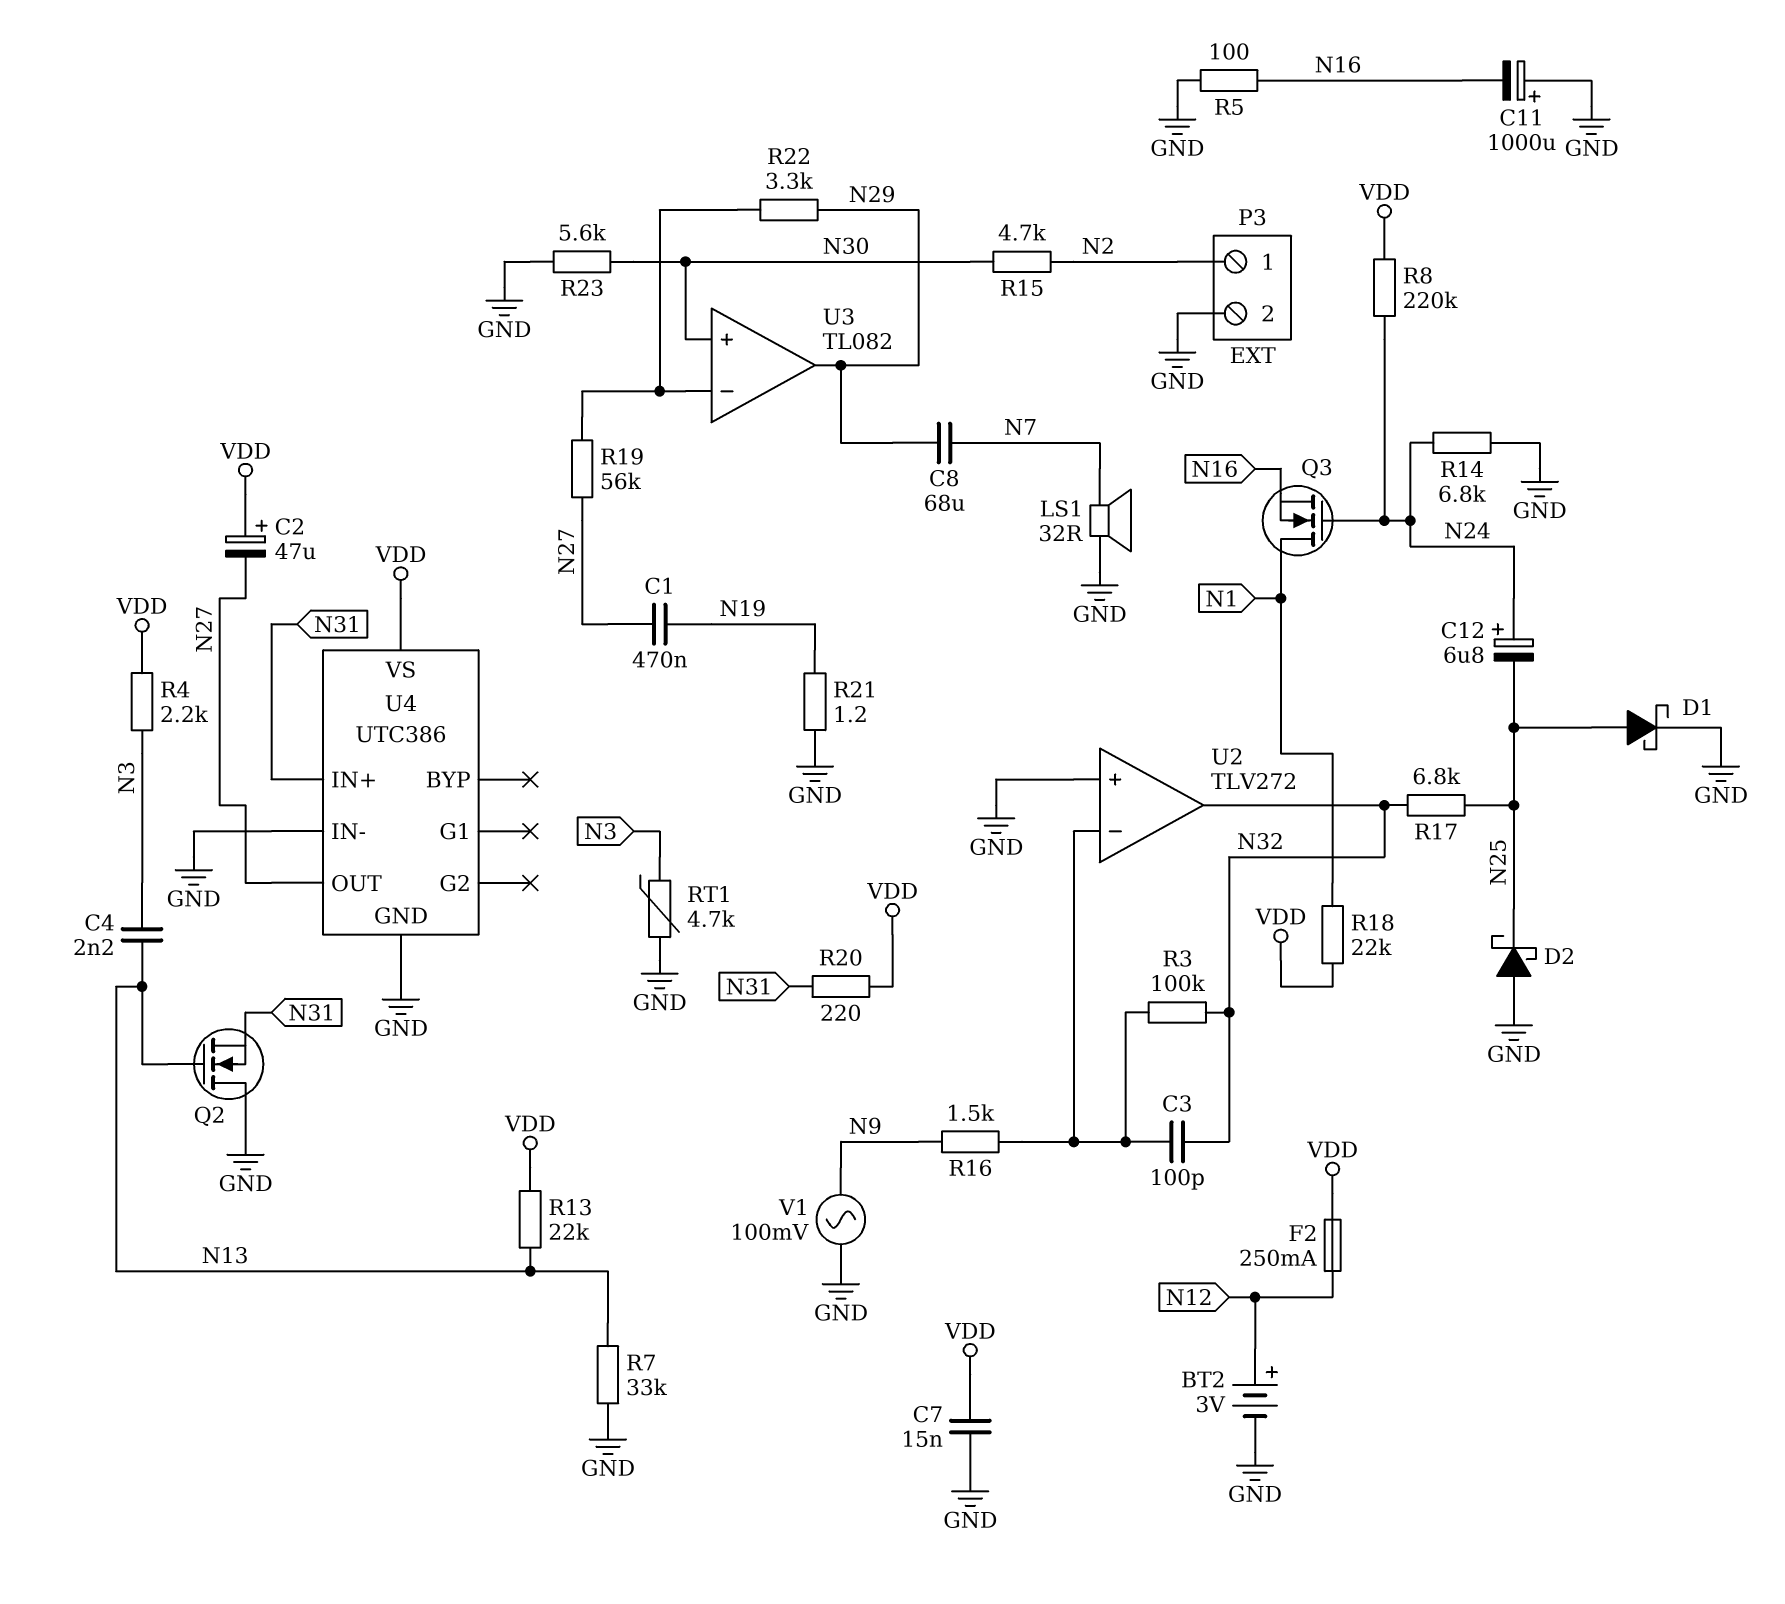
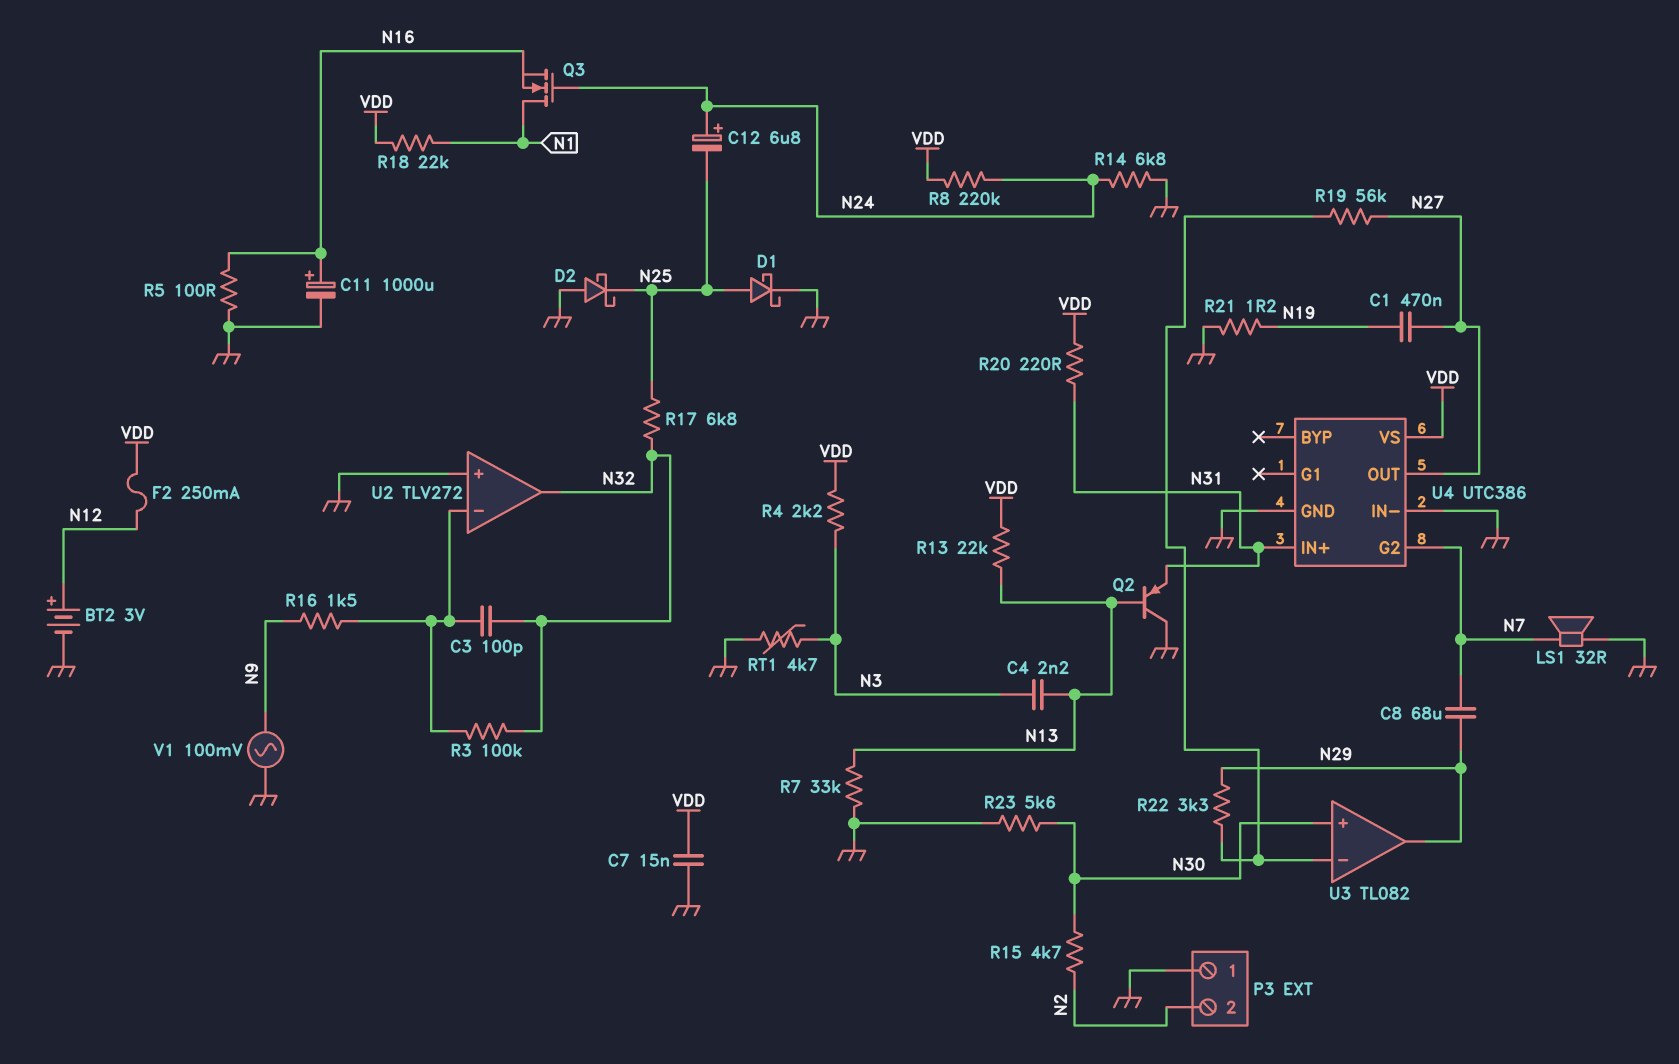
C2: 47uF (plus VDD, minus N27) -> none
C11: 1000uF (plus GND, minus N16) -> 1000uF (plus N16, minus GND)
P3 pin 1: N2 -> GND
P3 pin 2: GND -> N2
Q2: NMOS (G N13, D GND, S N31) -> PNP (B N13, C GND, E N31)
U4 pin G2: none -> N7

